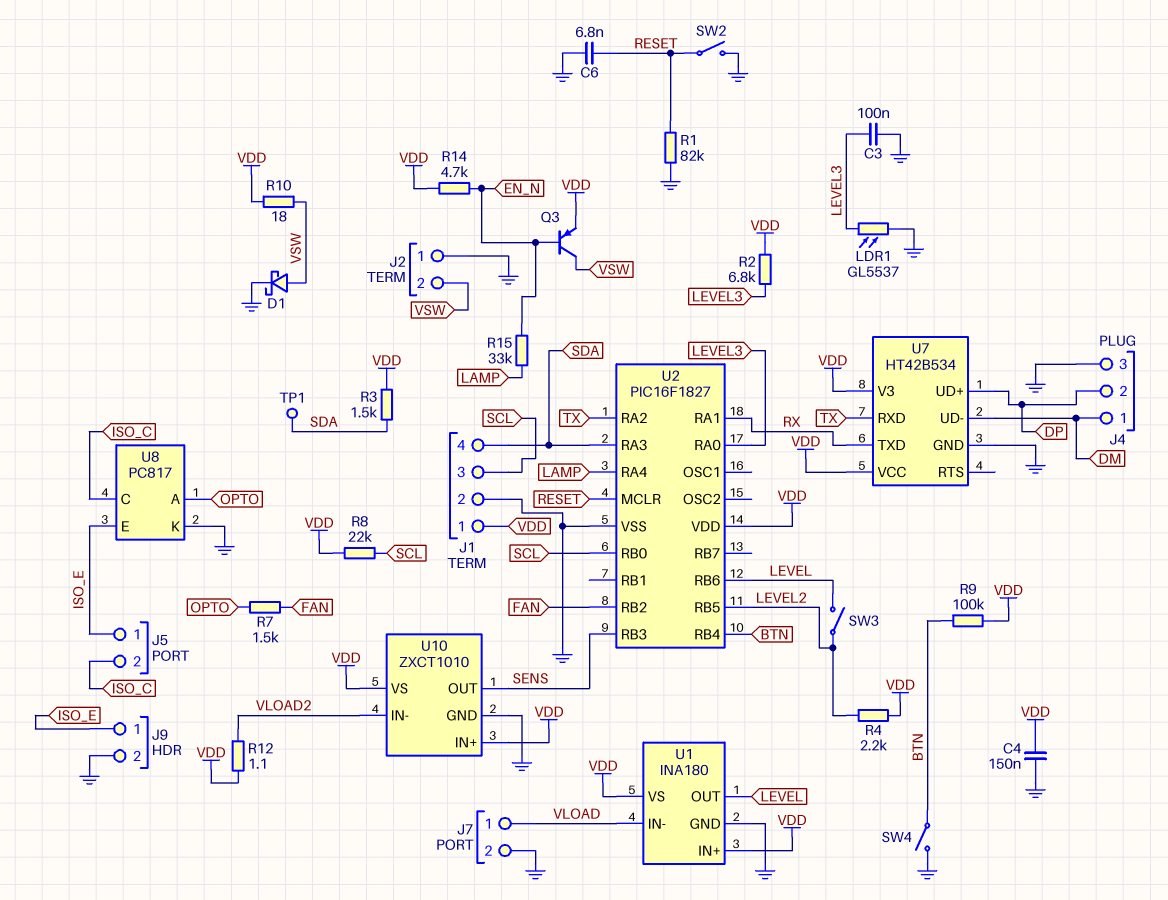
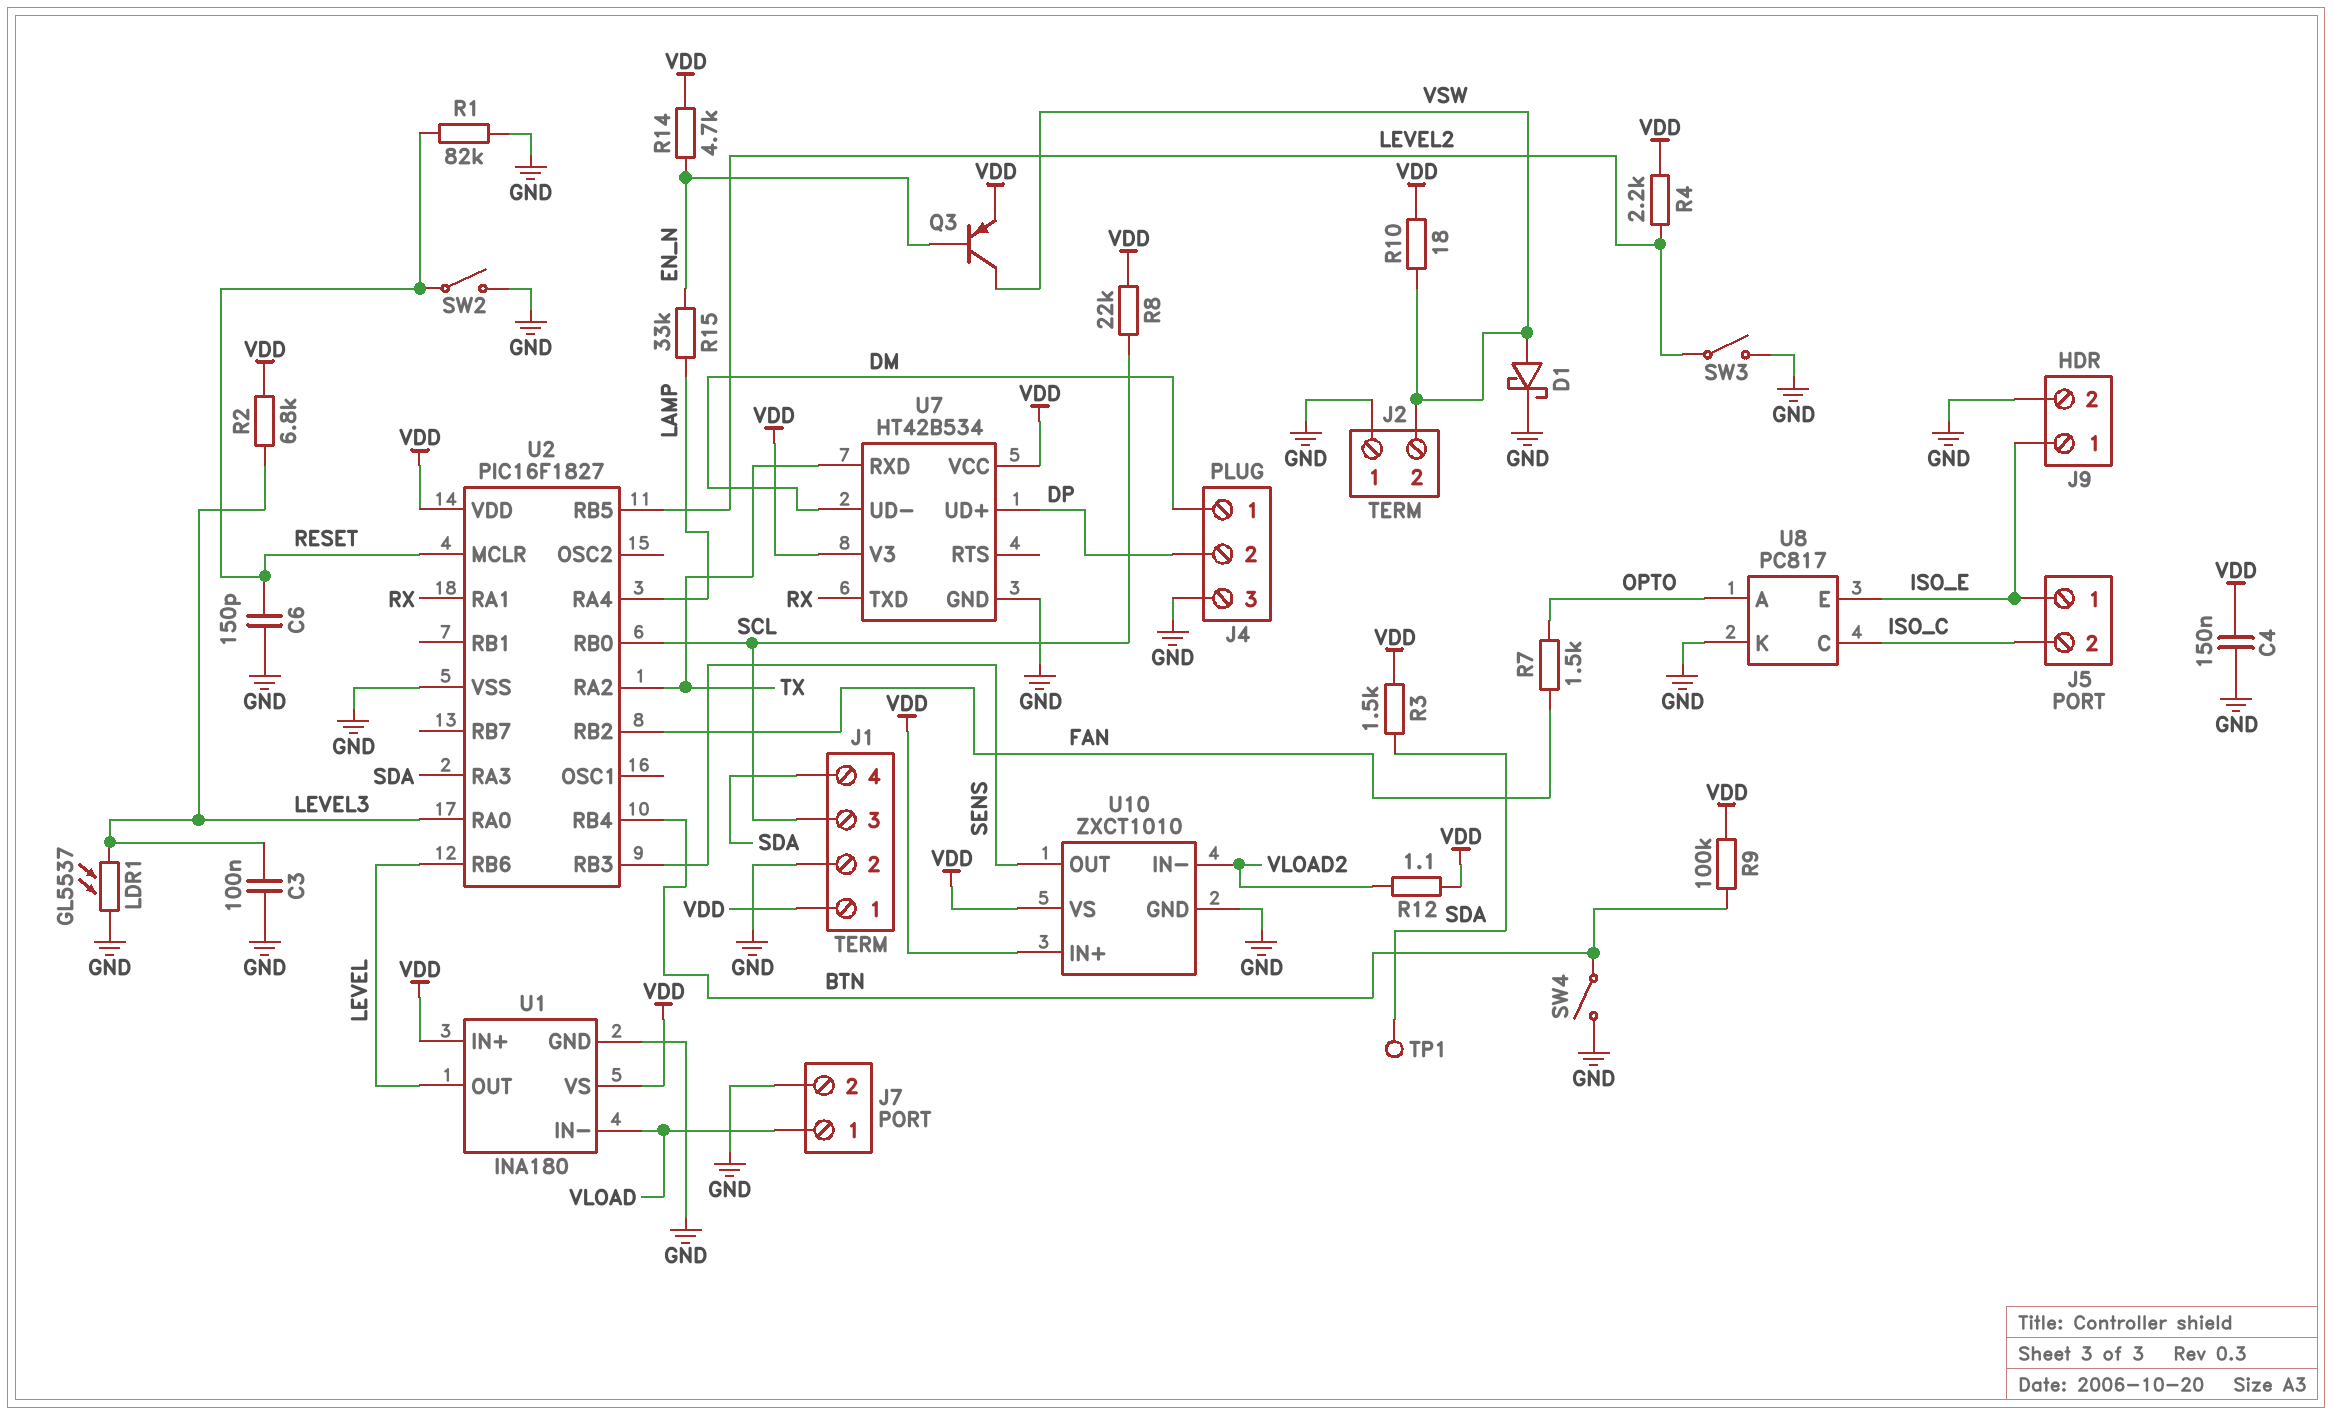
C6: 6.8nF (GND, RESET) -> 150pF (GND, RESET)
SW3: switch (LEVEL, LEVEL2) -> switch (GND, LEVEL2)

